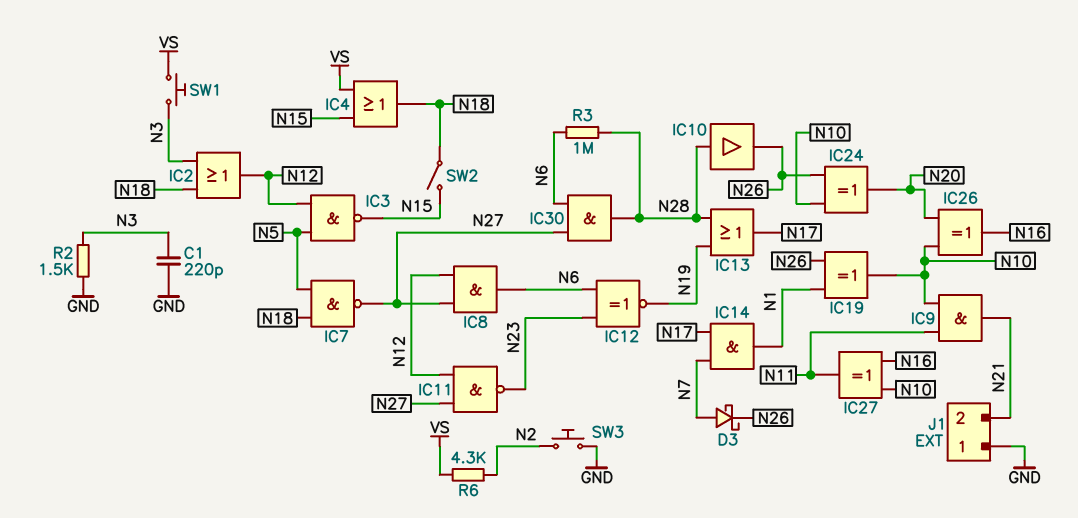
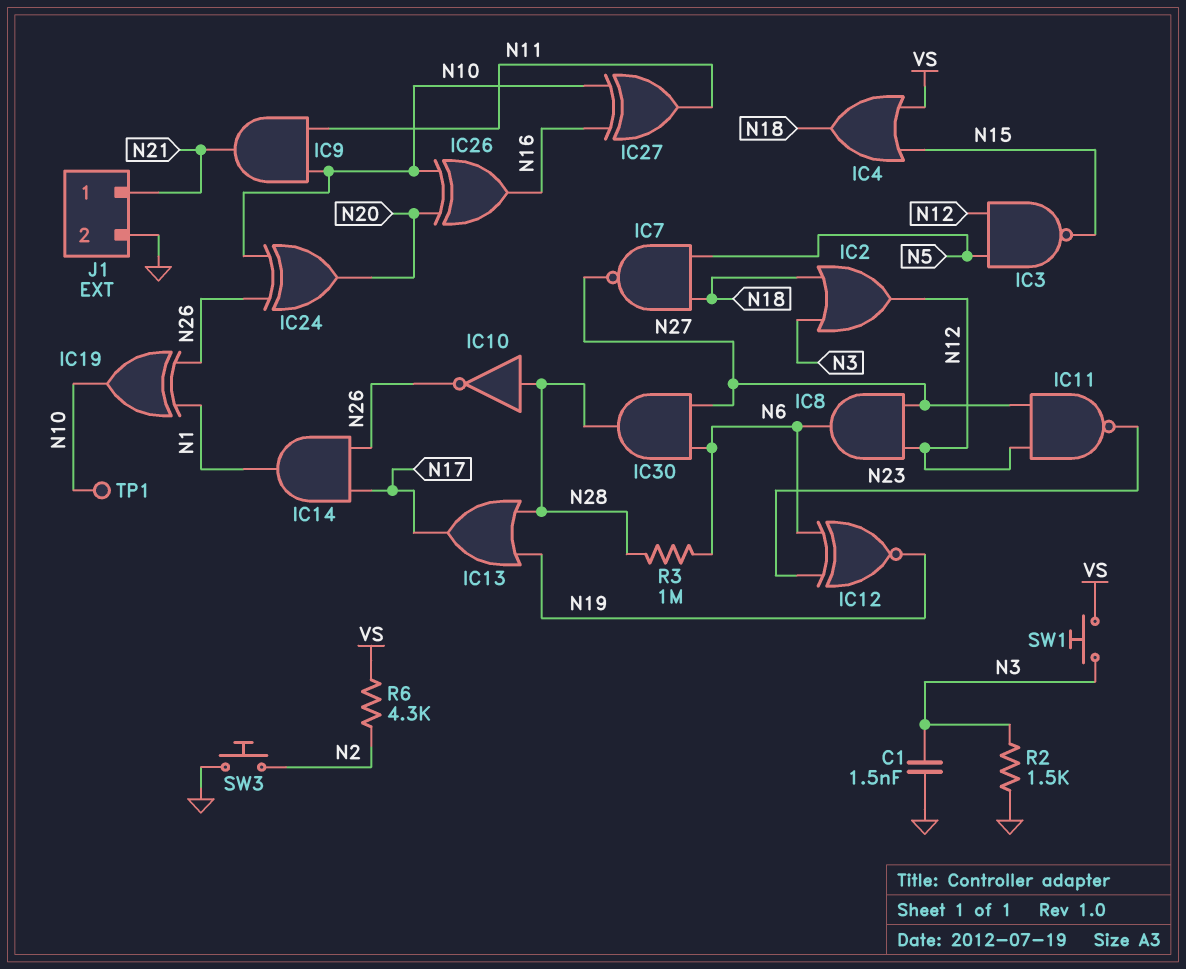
C1: 220pF (GND, N3) -> 1.5nF (GND, N3)
D3: schottky (A N7, K N26) -> none
IC10: buffer (in N28, out N26) -> NOT (in N28, out N26)
IC14: AND (in N7, in N17, out N1) -> AND (in N17, in N26, out N1)
J1 pin 1: GND -> N21
J1 pin 2: N21 -> GND
SW2: switch (N15, N18) -> none
TP1: none -> test point (N10)

